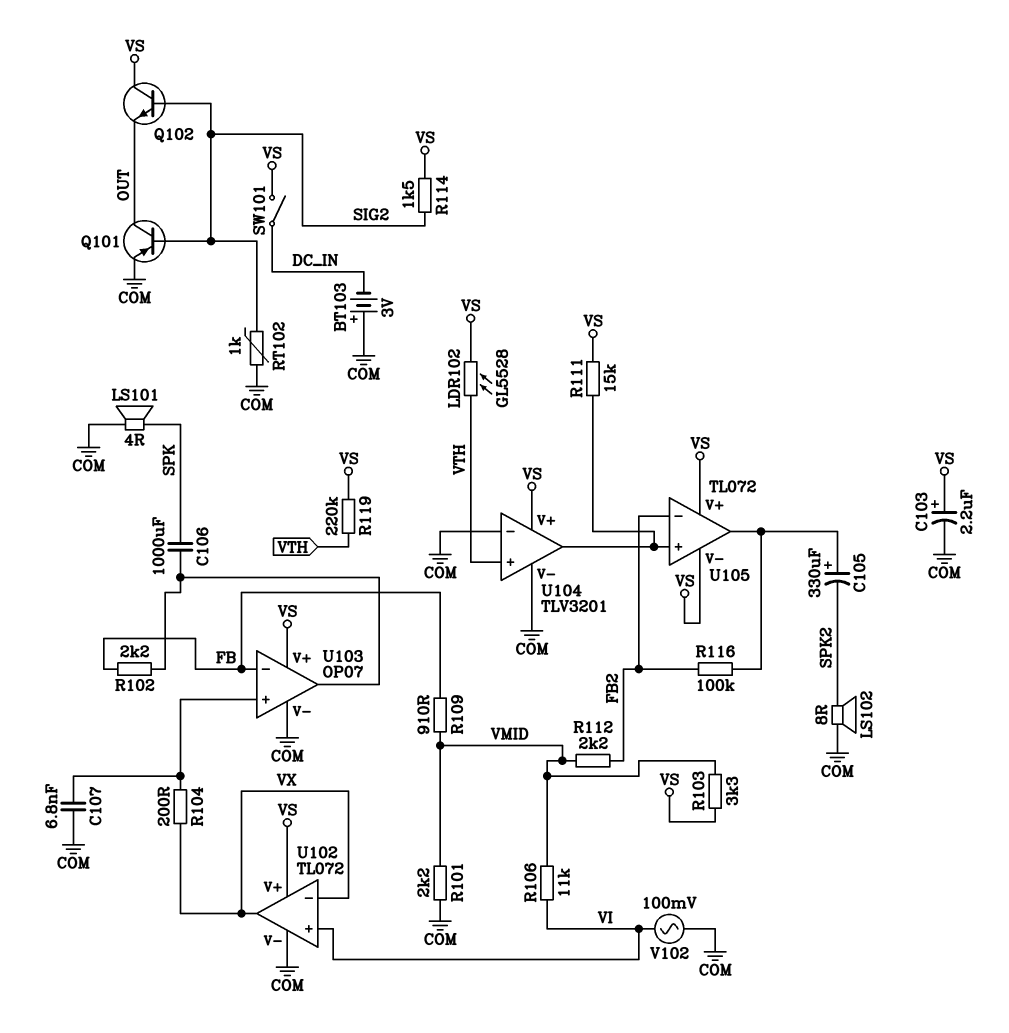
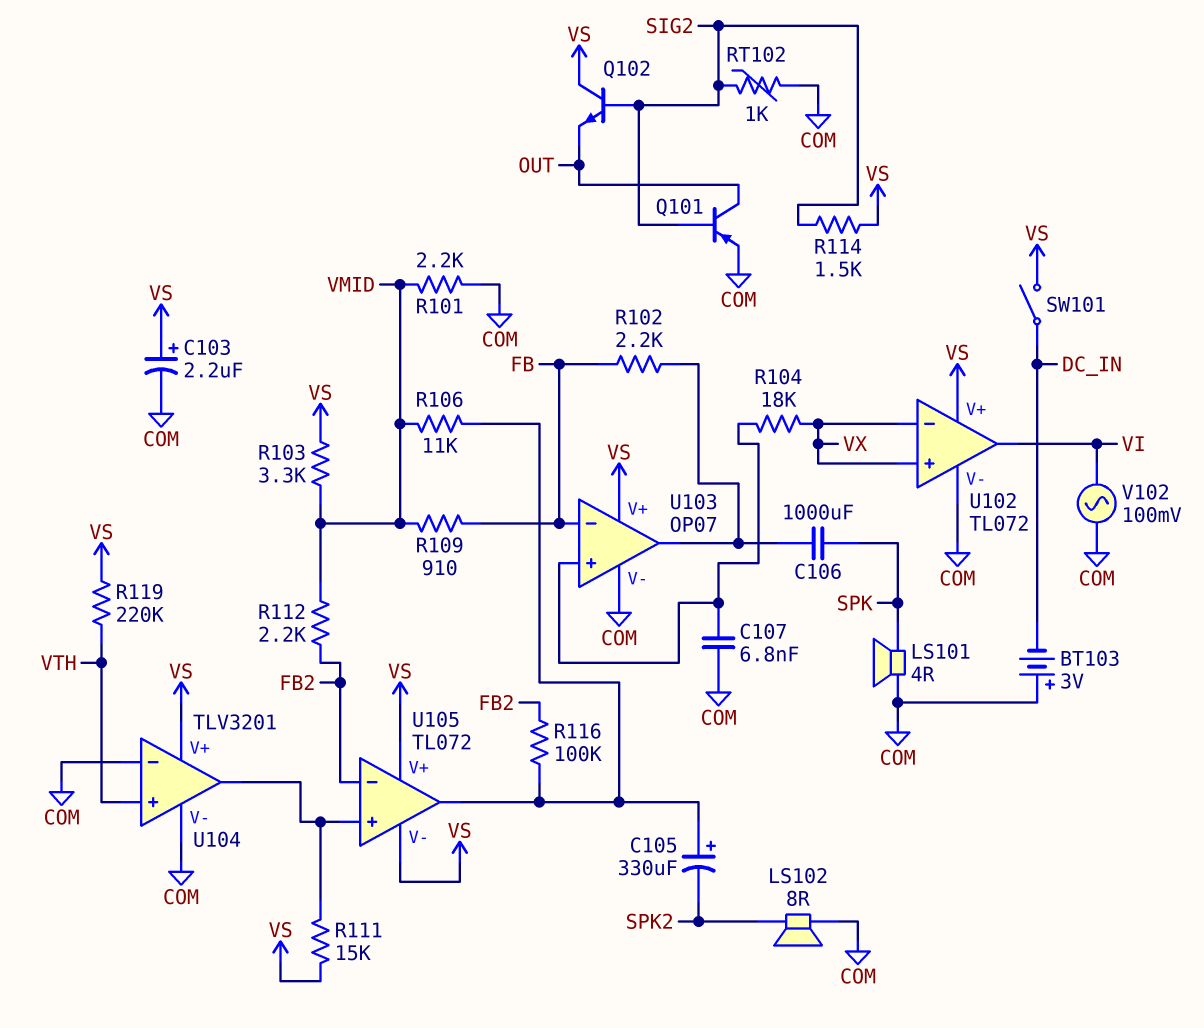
LDR102: GL5528 (VS, VTH) -> none
R104: 200 (U103/in+, VX) -> 18k (U103/in+, VX)
R106: 11k (VI, VMID) -> 11k (U105/out, VMID)
U102 pin in+: VI -> VX
U102 pin out: VX -> VI

